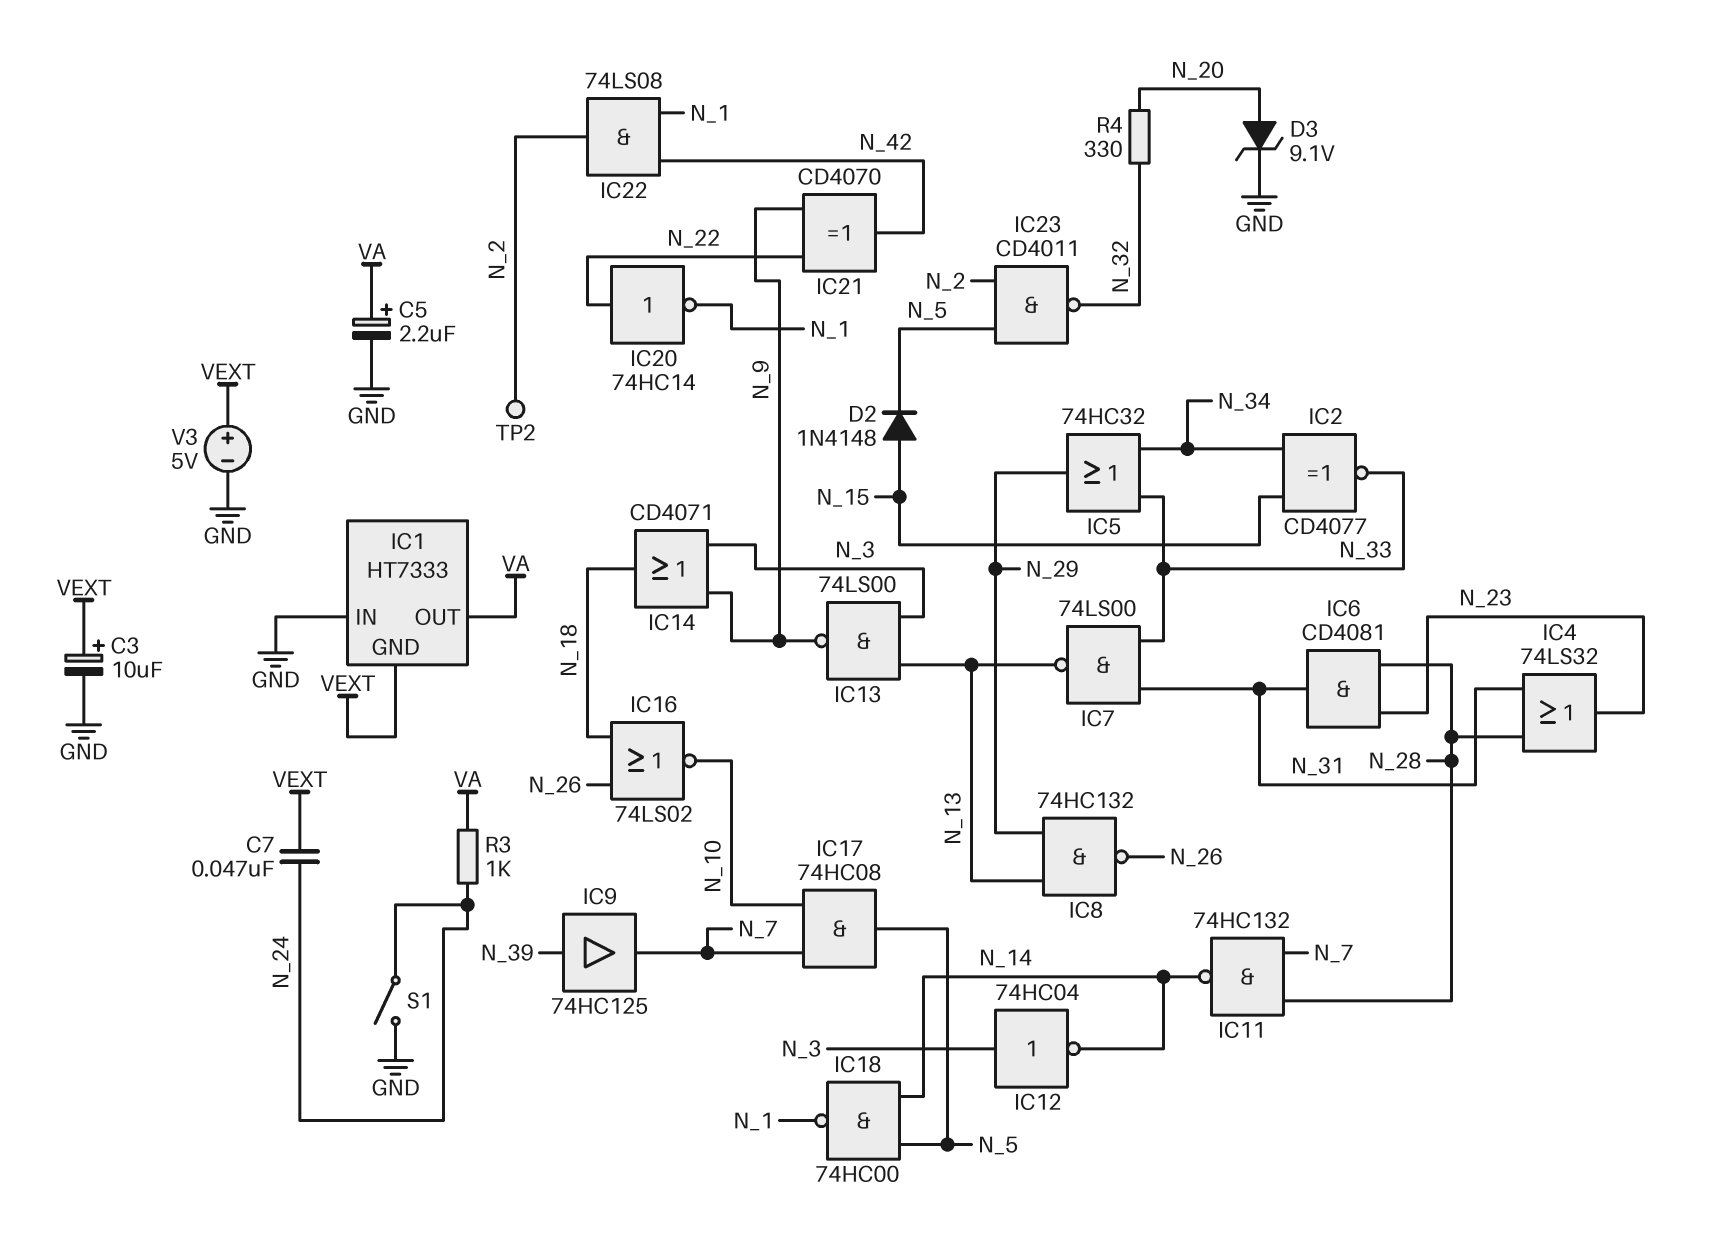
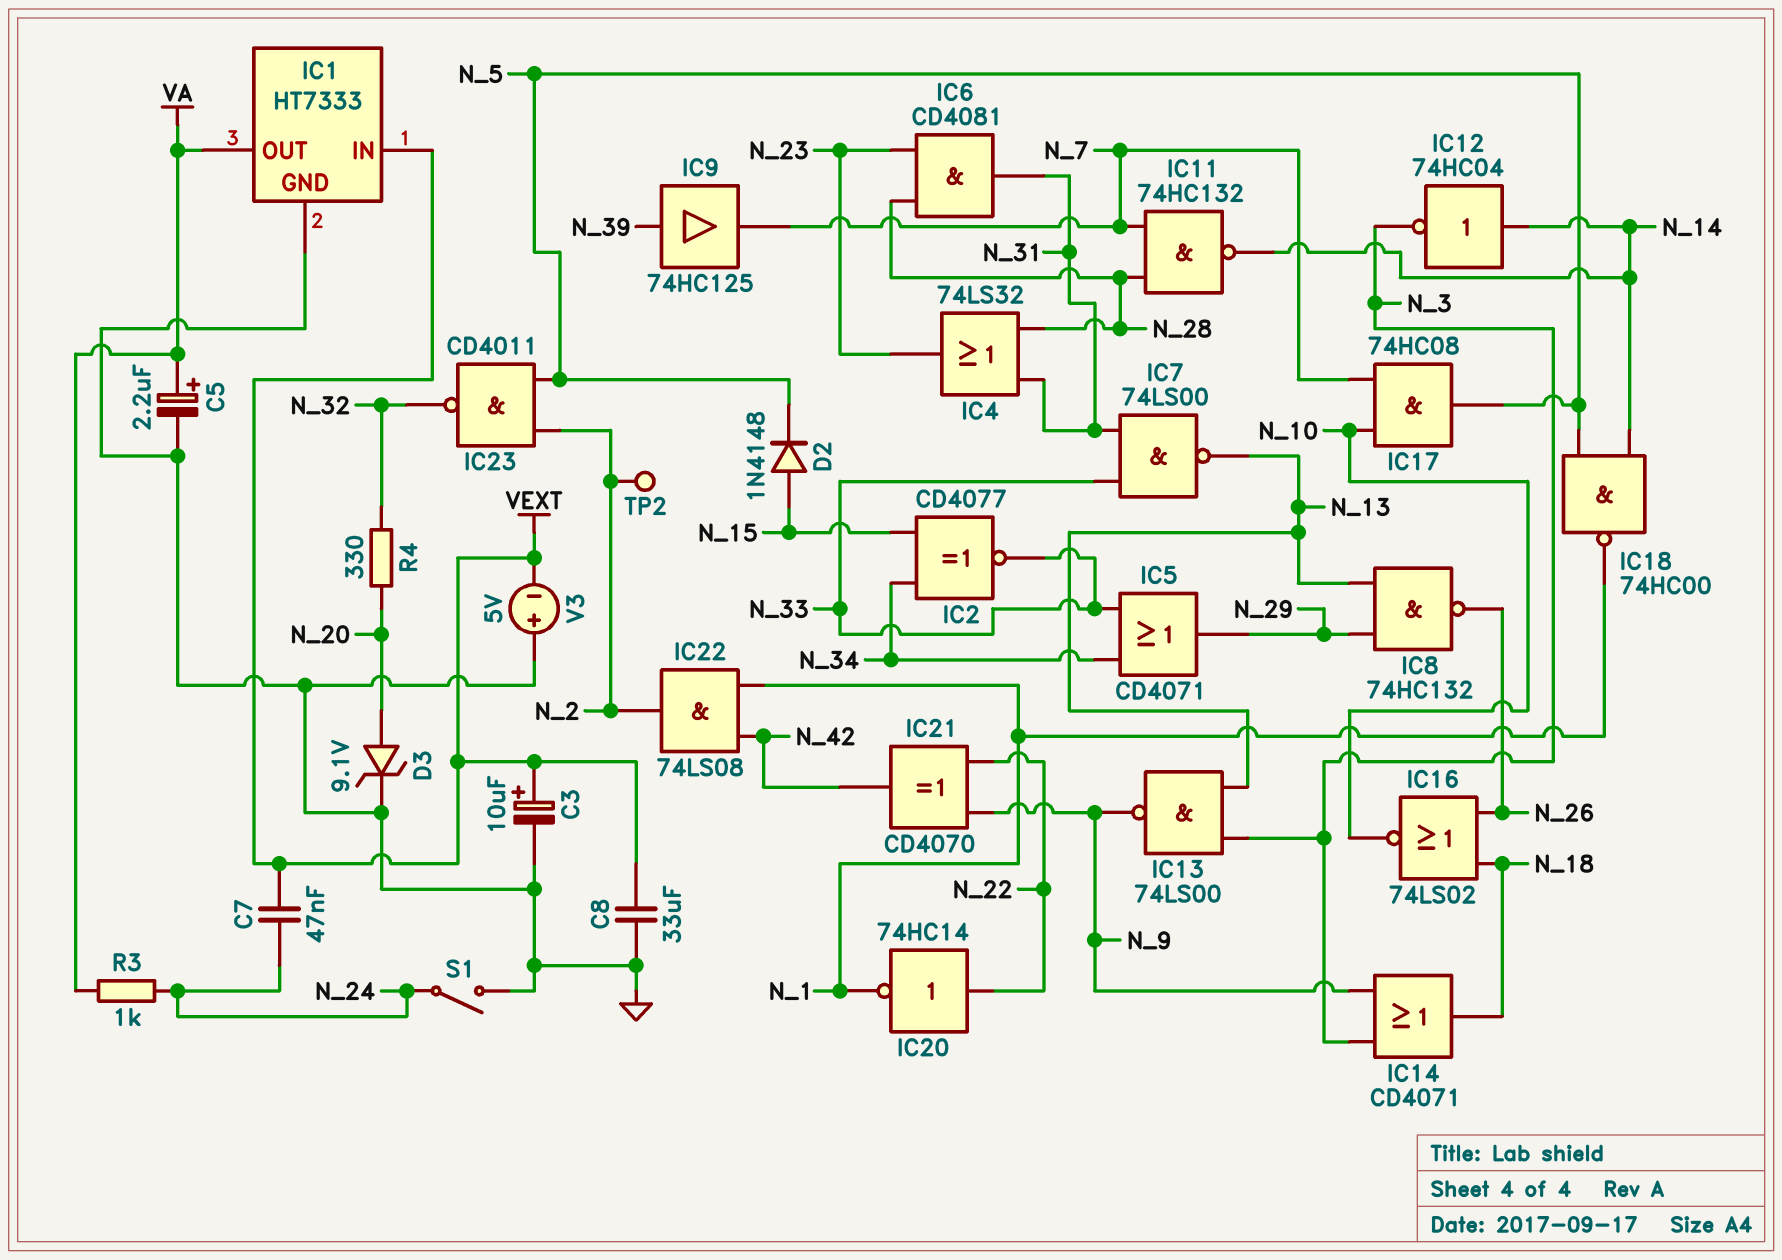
C8: none -> 33uF (GND, VEXT)
IC1 pin GND: VEXT -> GND
IC1 pin IN: GND -> VEXT
IC5: OR 74HC32 (in N_33, in N_34, out N_29) -> OR CD4071 (in N_33, in N_34, out N_29)
IC12: NOT 74HC04 (in N_3, out N_14) -> NOT 74HC04 (in N_14, out N_3)
V3: 5V (plus VEXT, minus GND) -> 5V (plus GND, minus VEXT)

